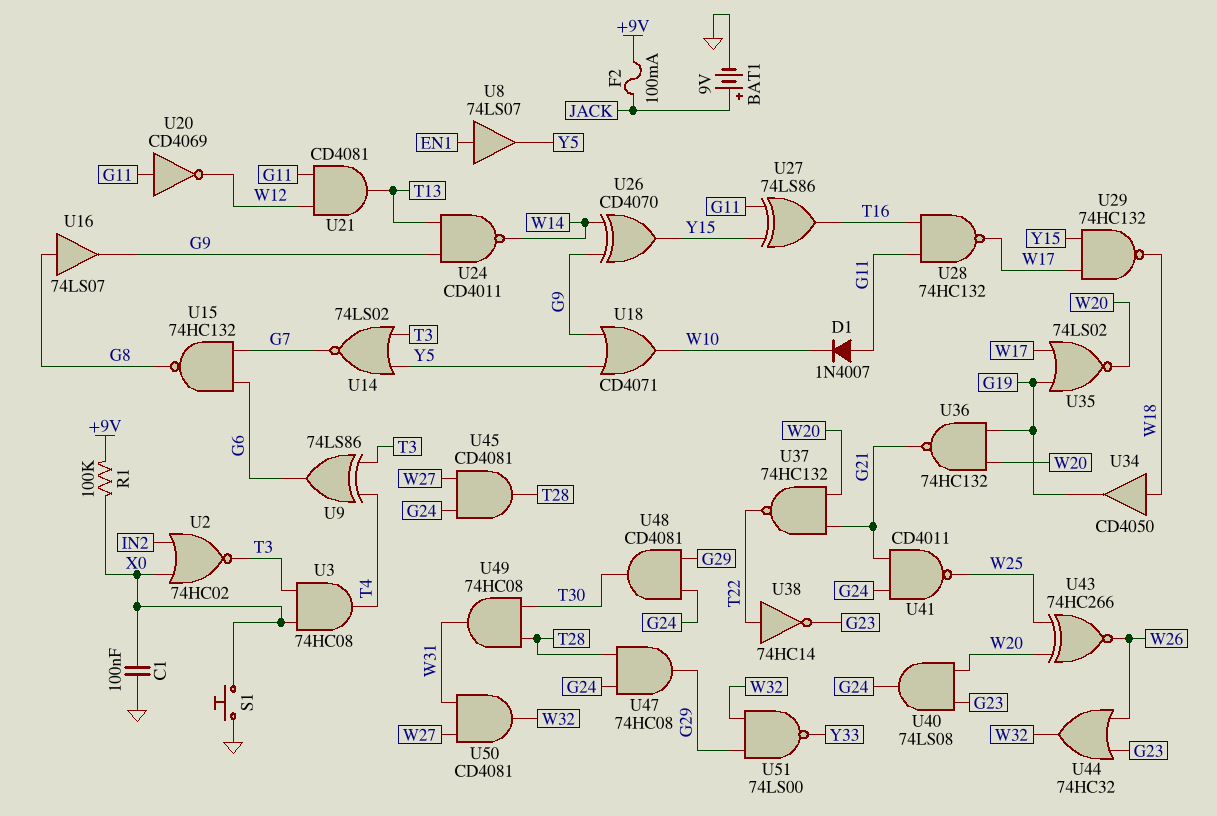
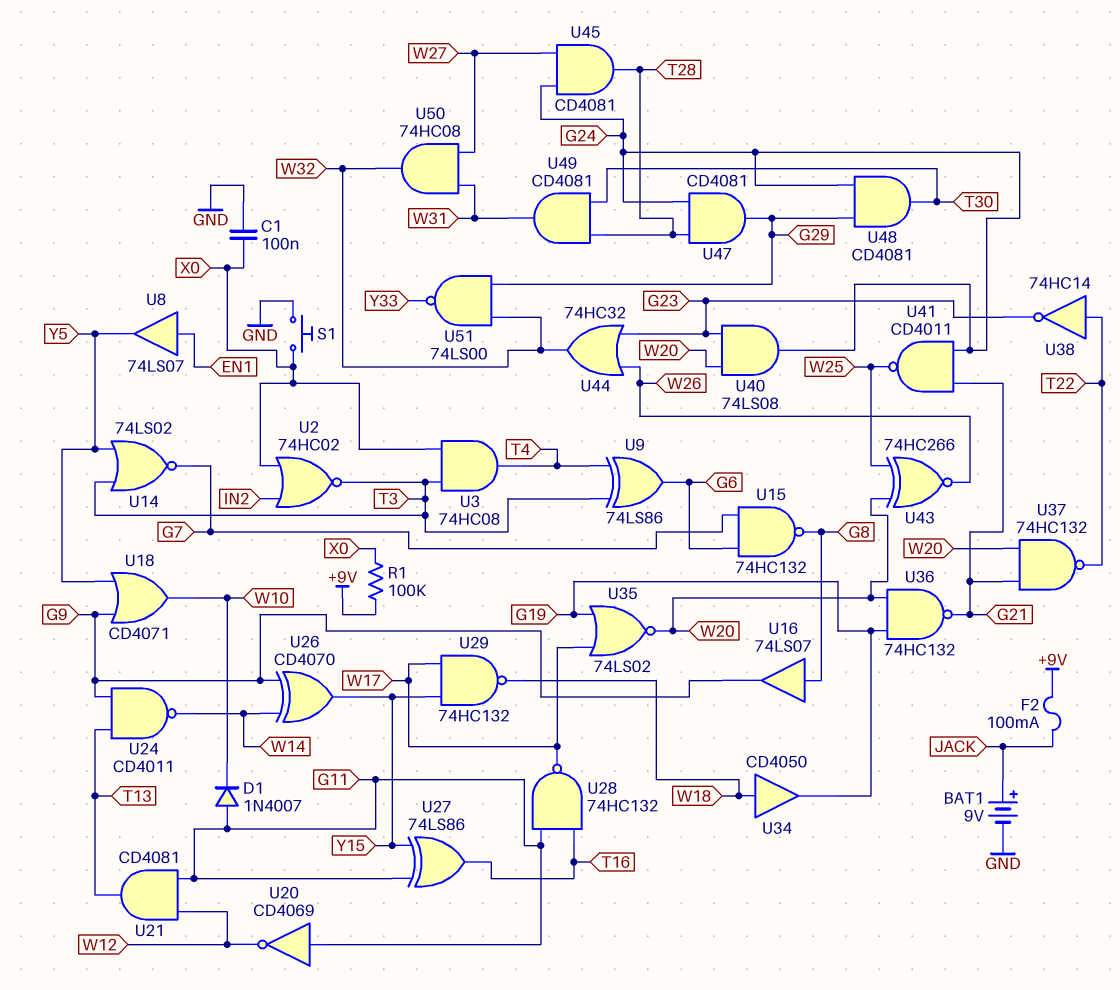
U47: AND 74HC08 (in G24, in T28, out G29) -> AND CD4081 (in G24, in T28, out G29)
U49: AND 74HC08 (in T28, in T30, out W31) -> AND CD4081 (in T28, in T30, out W31)
U50: AND CD4081 (in W27, in W31, out W32) -> AND 74HC08 (in W27, in W31, out W32)

